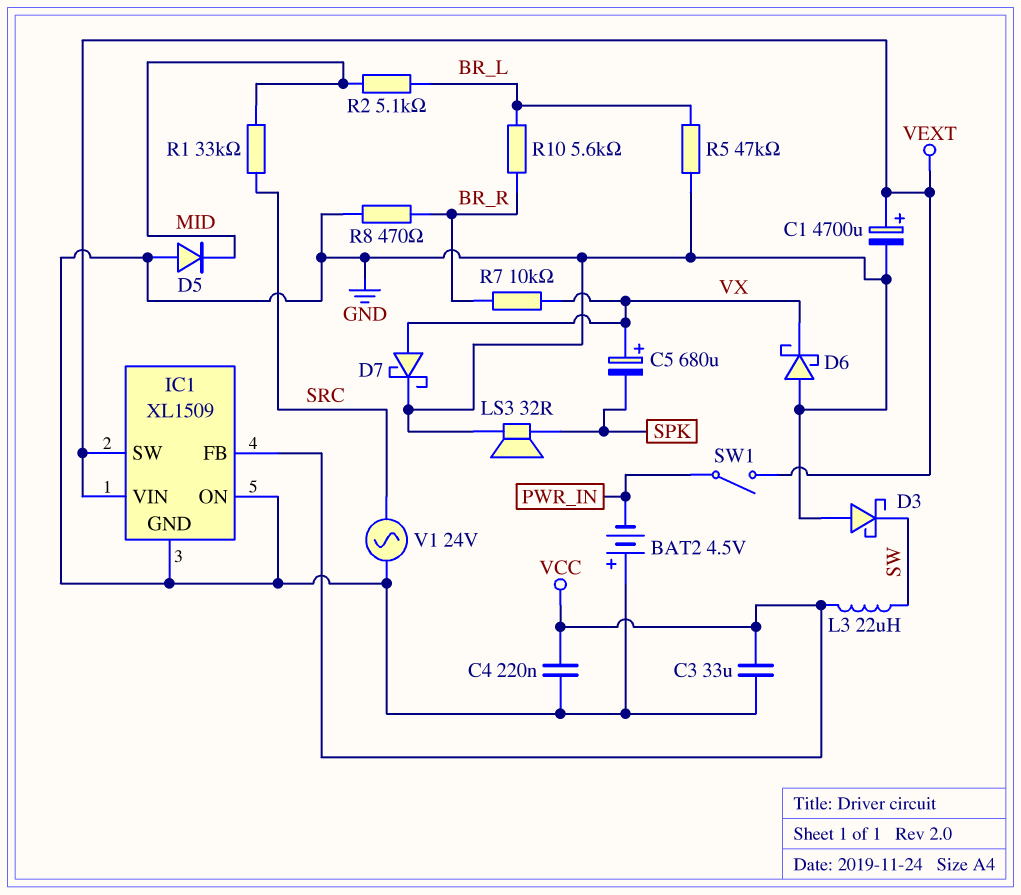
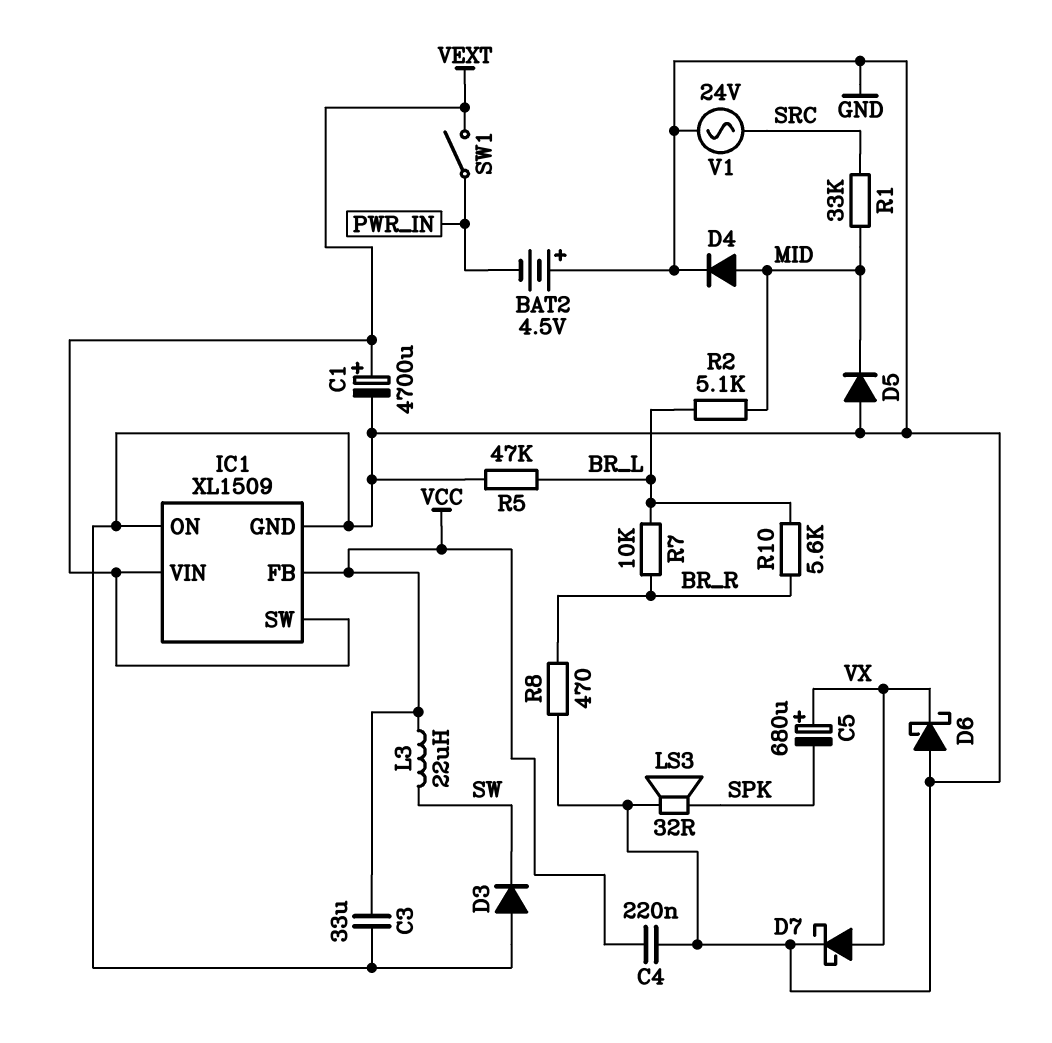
D3: schottky (A GND, K SW) -> diode (A GND, K SW)
D4: none -> diode (A MID, K GND)
R7: 10k (BR_R, VX) -> 10k (BR_L, BR_R)

